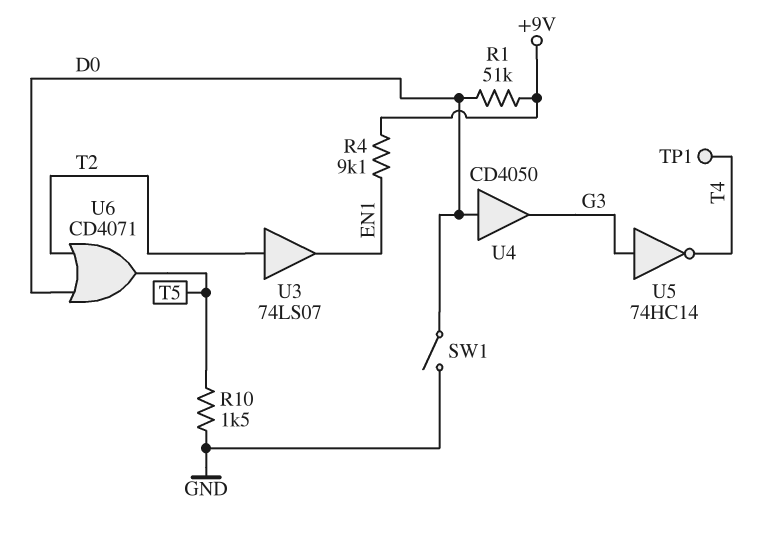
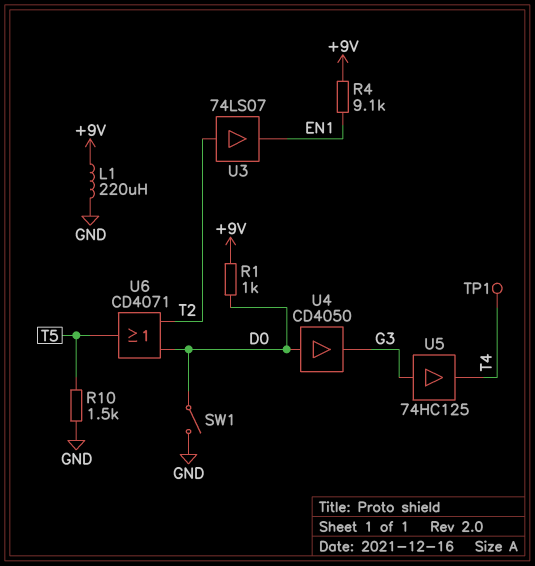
L1: none -> 220uH (+9V, GND)
R1: 51k (+9V, D0) -> 1k (+9V, D0)
U5: NOT 74HC14 (in G3, out T4) -> buffer 74HC125 (in G3, out T4)

